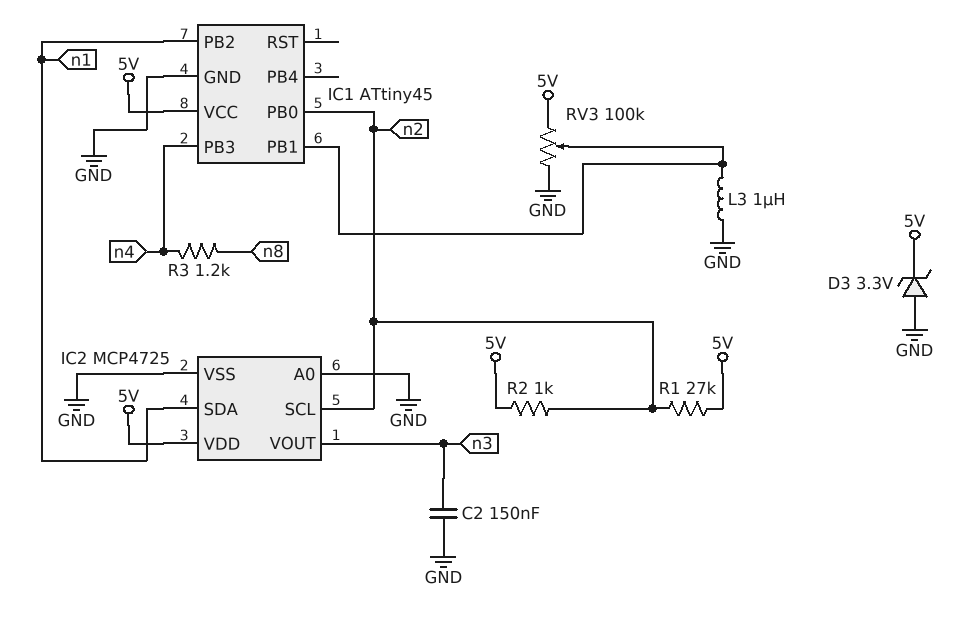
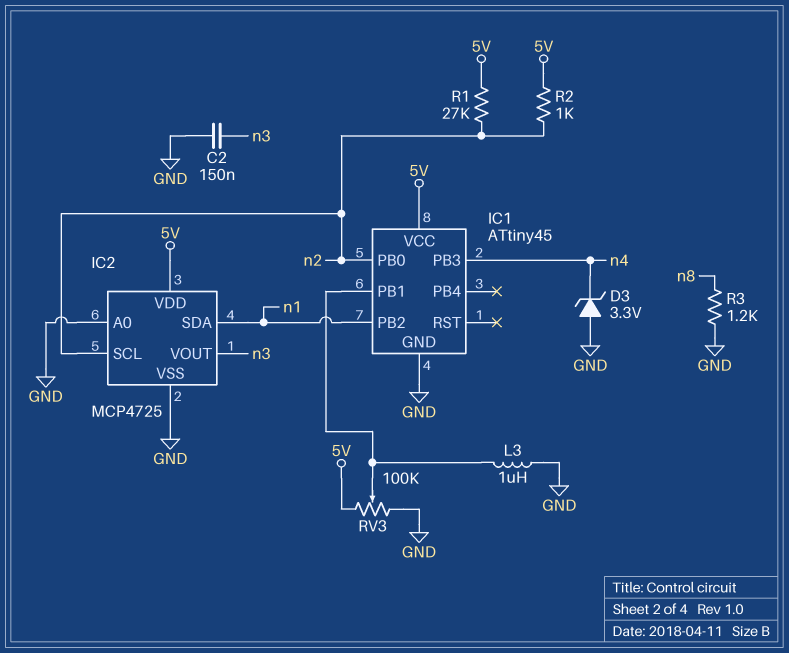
D3: zener 3.3V (A GND, K 5V) -> zener 3.3V (A GND, K n4)
R3: 1.2k (n4, n8) -> 1.2k (GND, n8)

